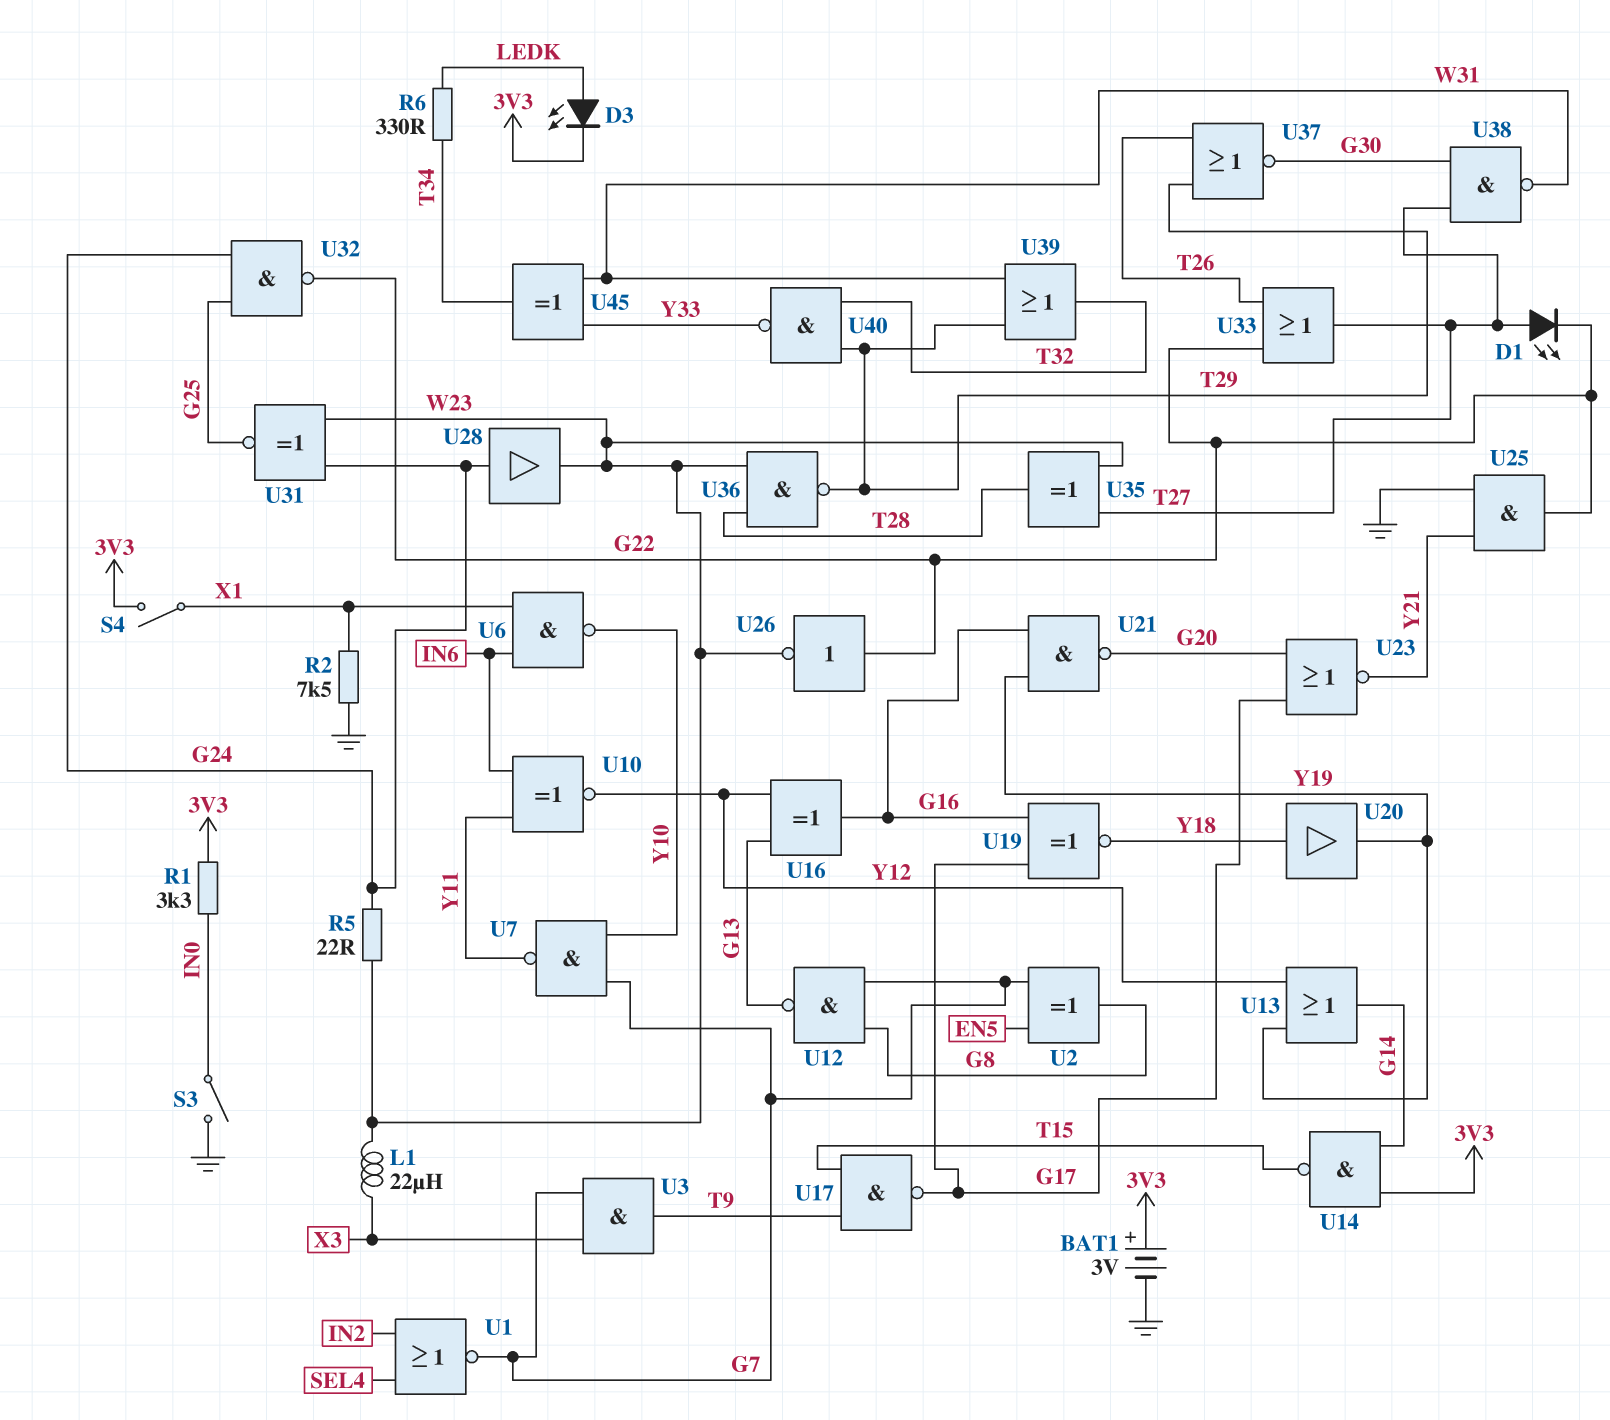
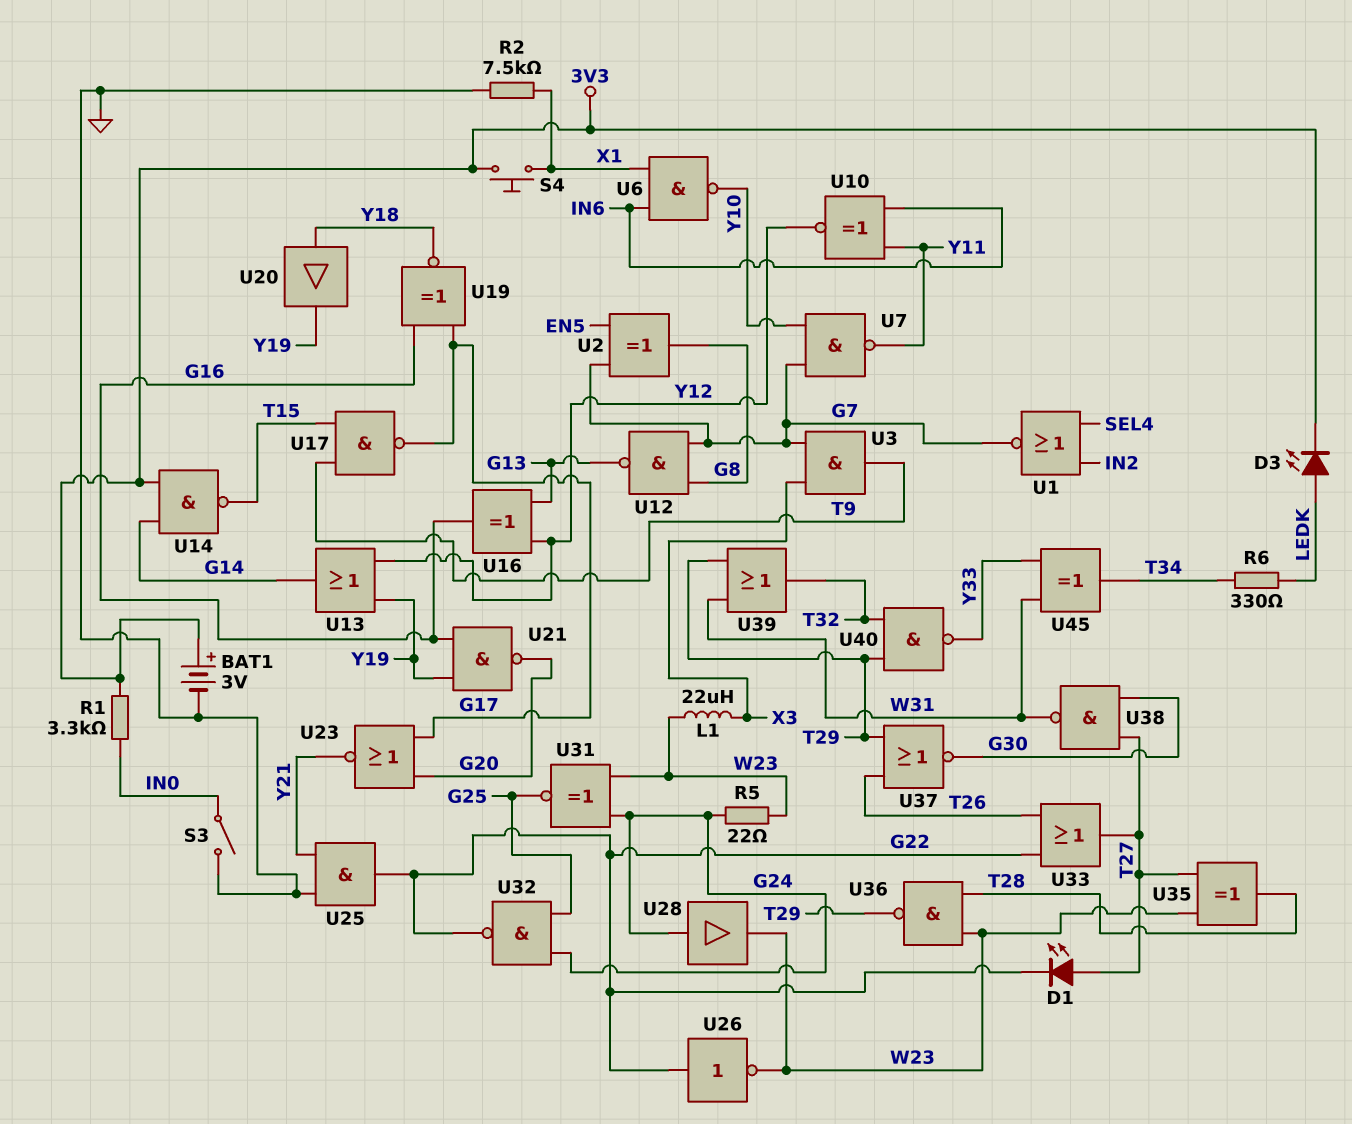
S4: switch (3V3, X1) -> button (3V3, X1)

